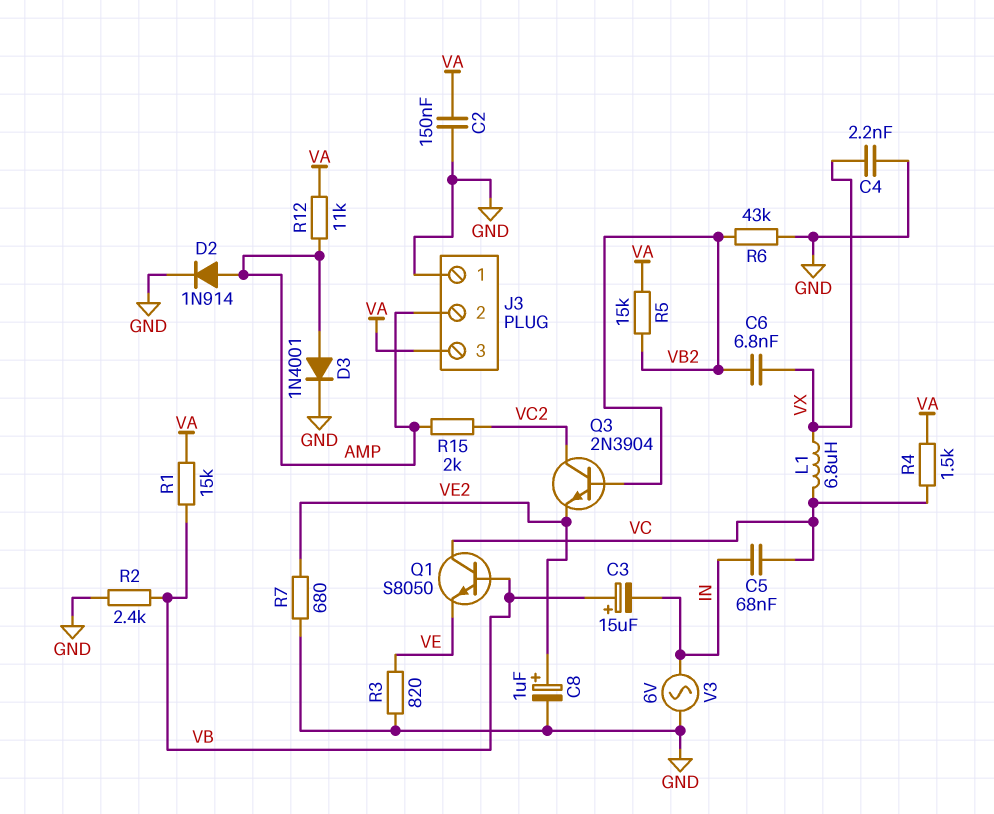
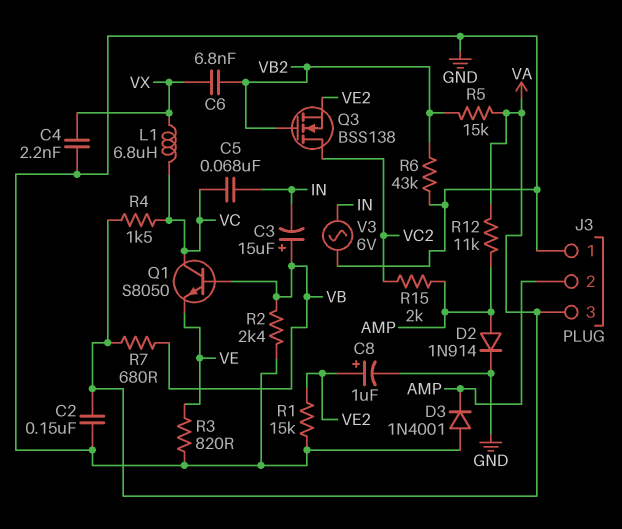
D3: diode 1N4001 (A AMP, K GND) -> diode 1N4001 (A GND, K AMP)
Q3: NPN 2N3904 (B VB2, C VC2, E VE2) -> NMOS BSS138 (G VB2, D VC2, S VE2)
R1: 15k (VA, VB) -> 15k (GND, VE2)
R7: 680 (GND, VE2) -> 680 (VA, VB)

